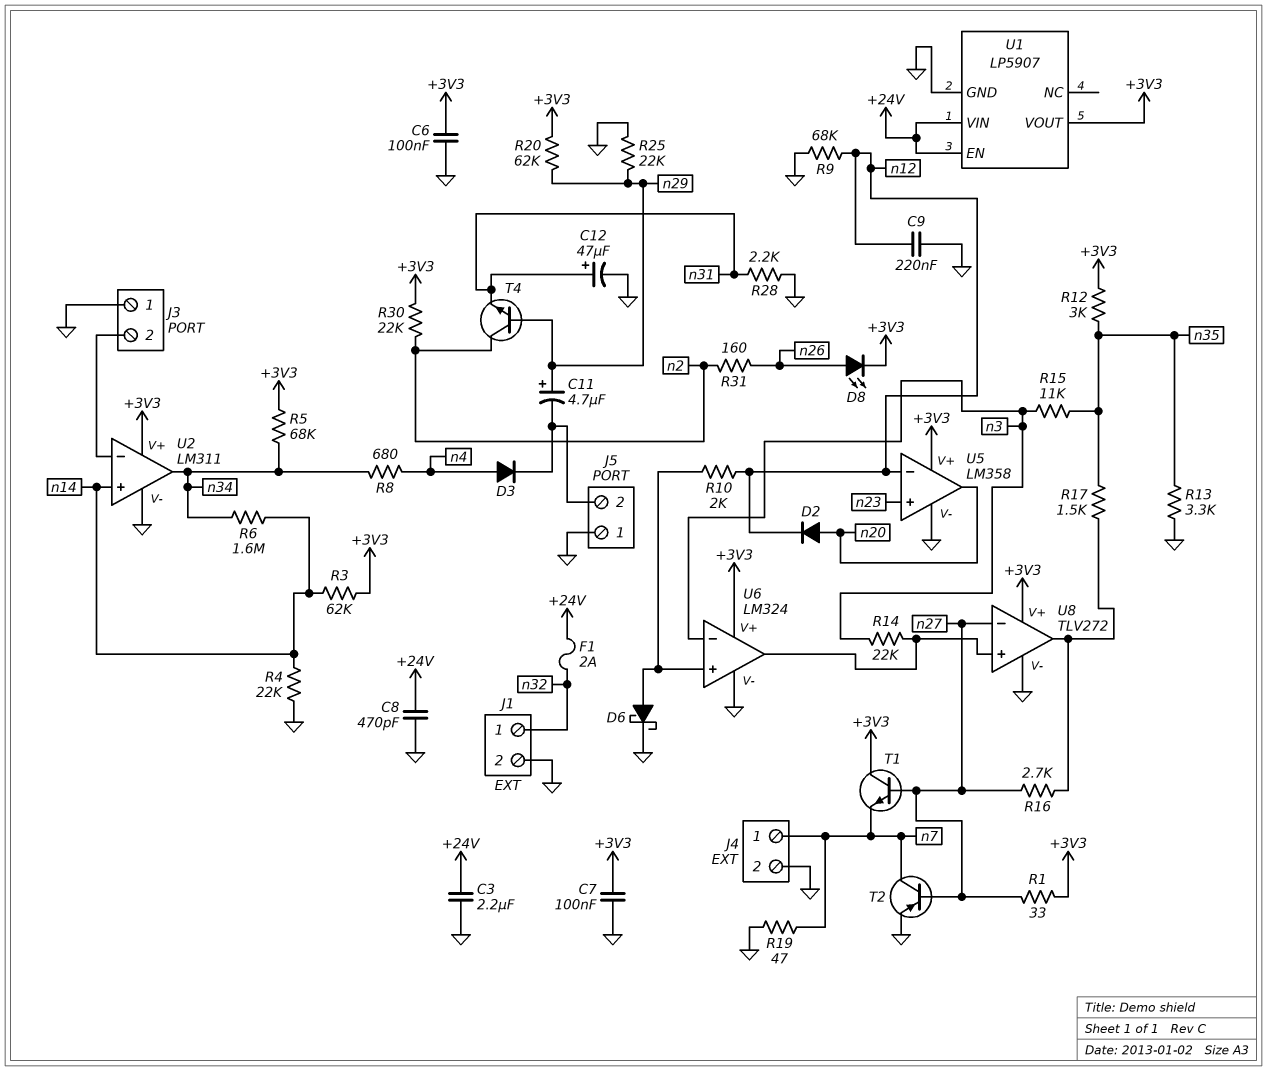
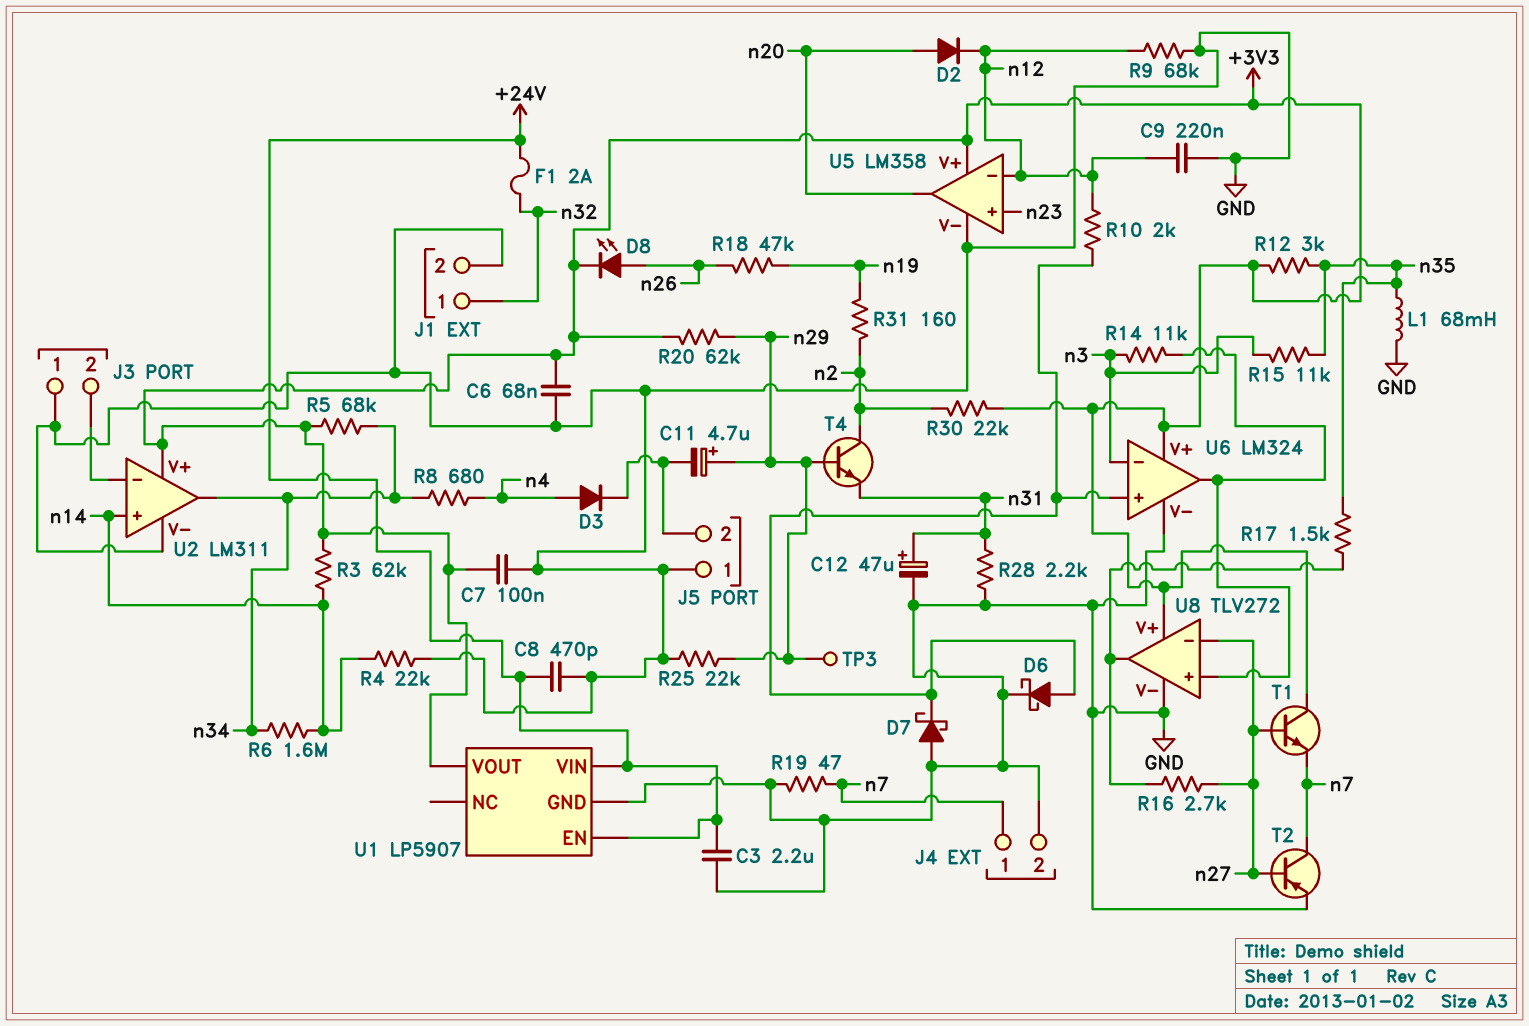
C6: 100nF (+3V3, GND) -> 68nF (+3V3, GND)
D7: none -> schottky (A GND, K U6/in+)
L1: none -> 68mH (GND, n35)
R1: 33 (+3V3, n27) -> none
R13: 3.3k (GND, n35) -> none
R14: 22k (U6/out, n3) -> 11k (U6/out, n3)
R18: none -> 47k (n19, n26)
R31: 160 (n2, n26) -> 160 (n2, n19)
TP3: none -> test point (n29)

